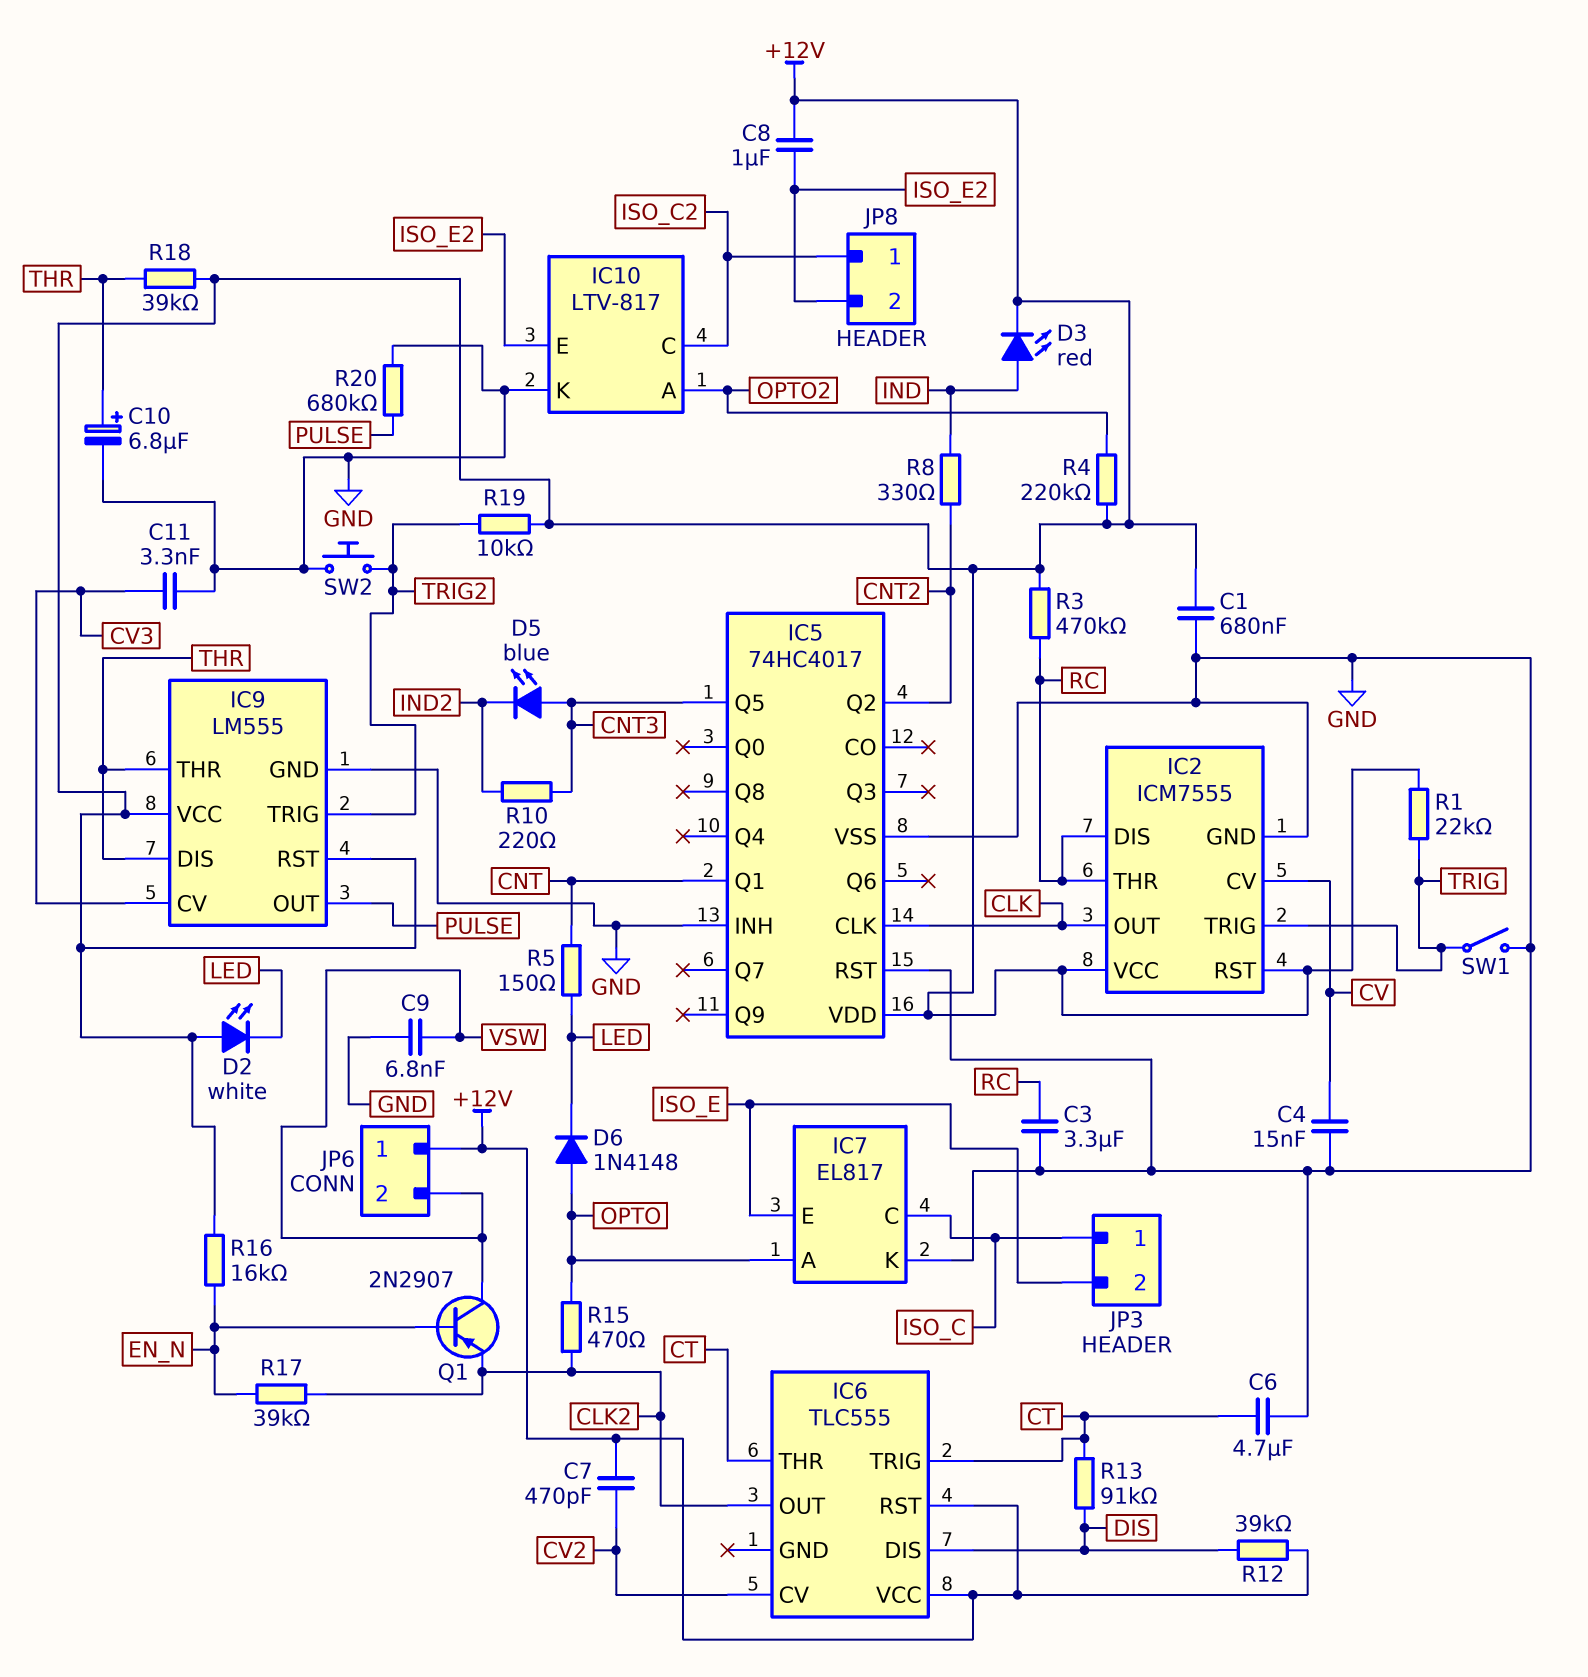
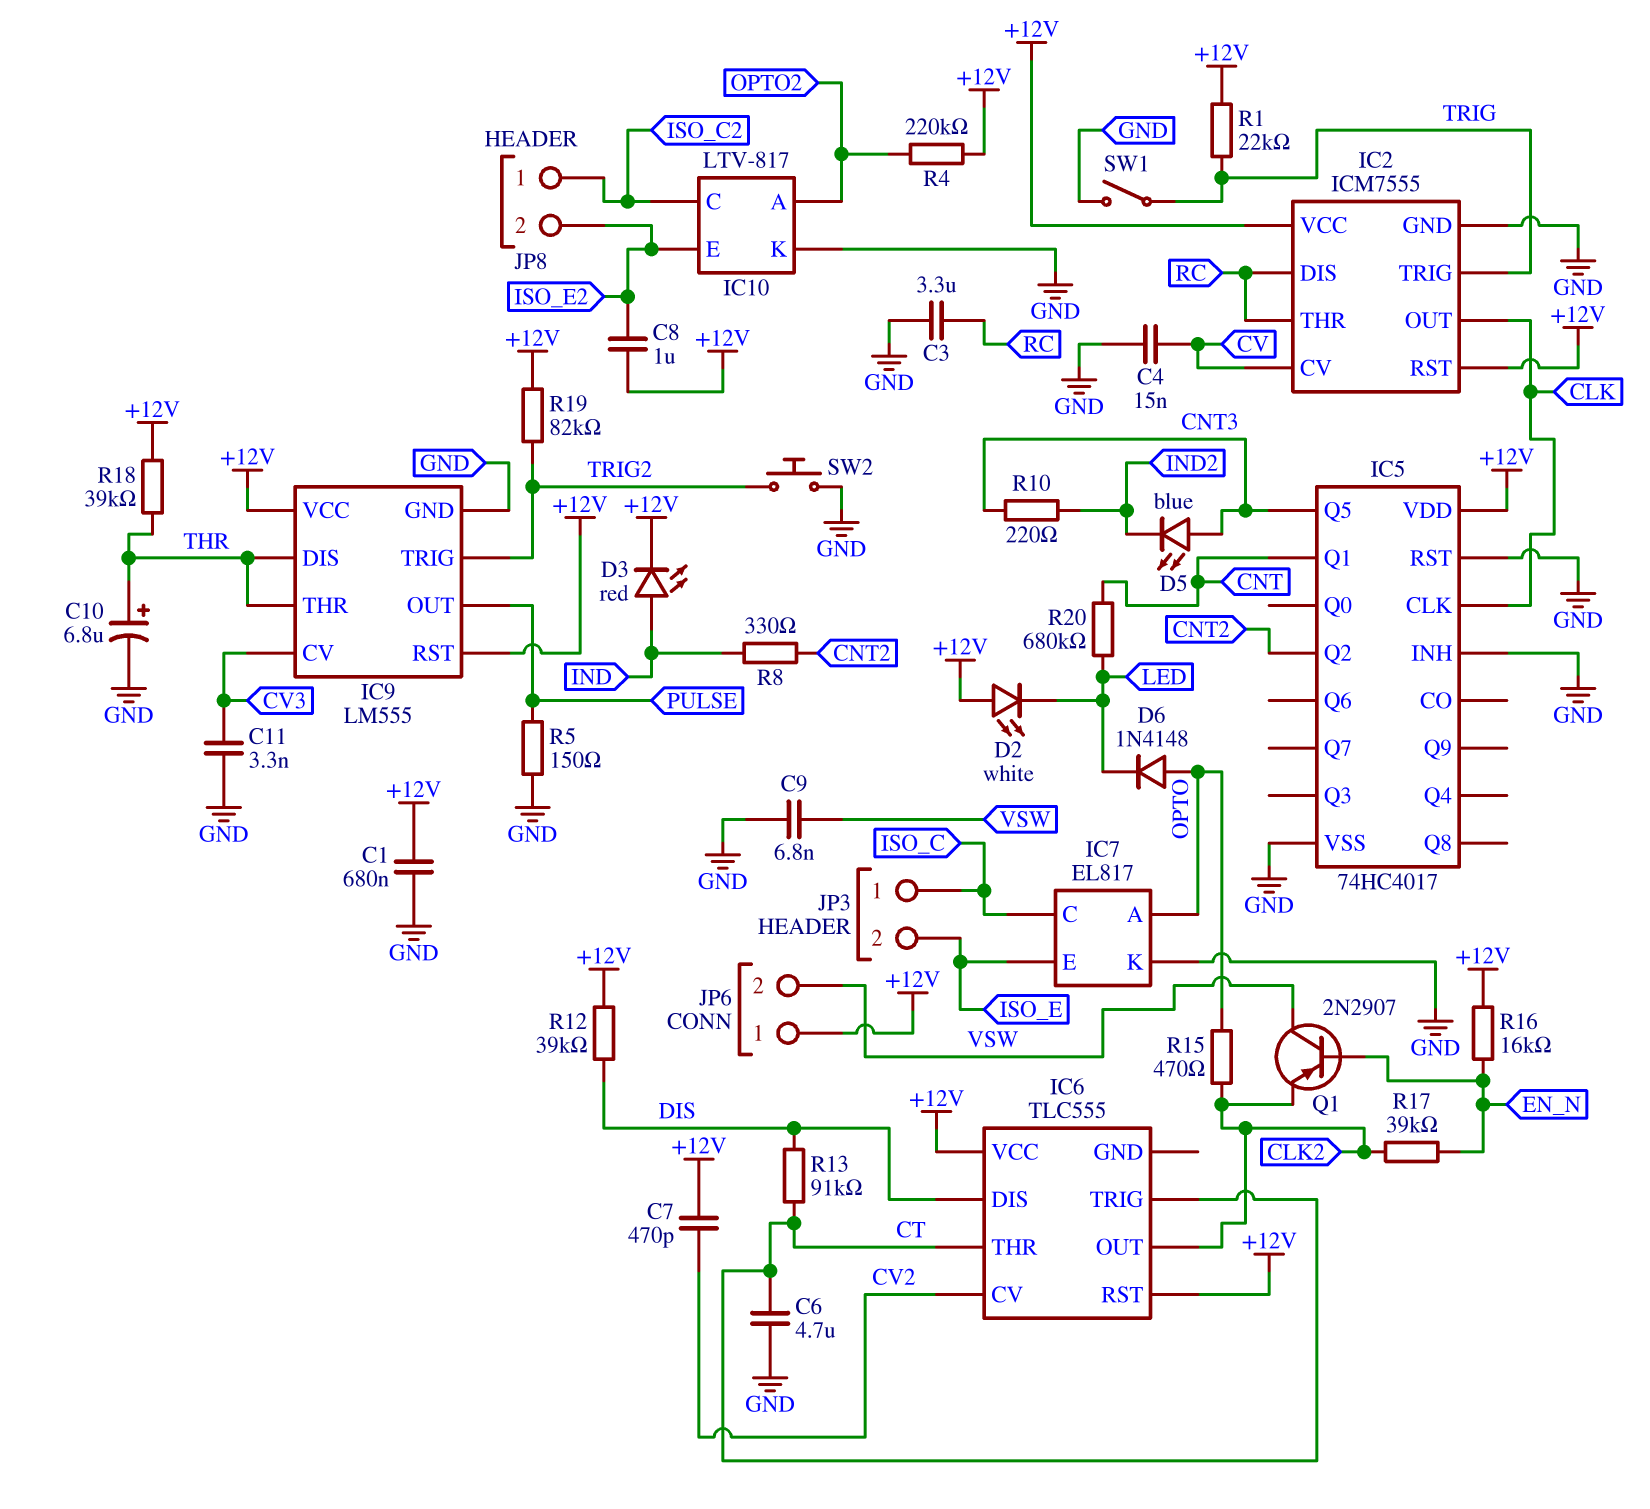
R3: 470k (+12V, RC) -> none
R5: 150 (CNT, LED) -> 150 (GND, PULSE)
R19: 10k (+12V, TRIG2) -> 82k (+12V, TRIG2)
R20: 680k (GND, PULSE) -> 680k (CNT, LED)

